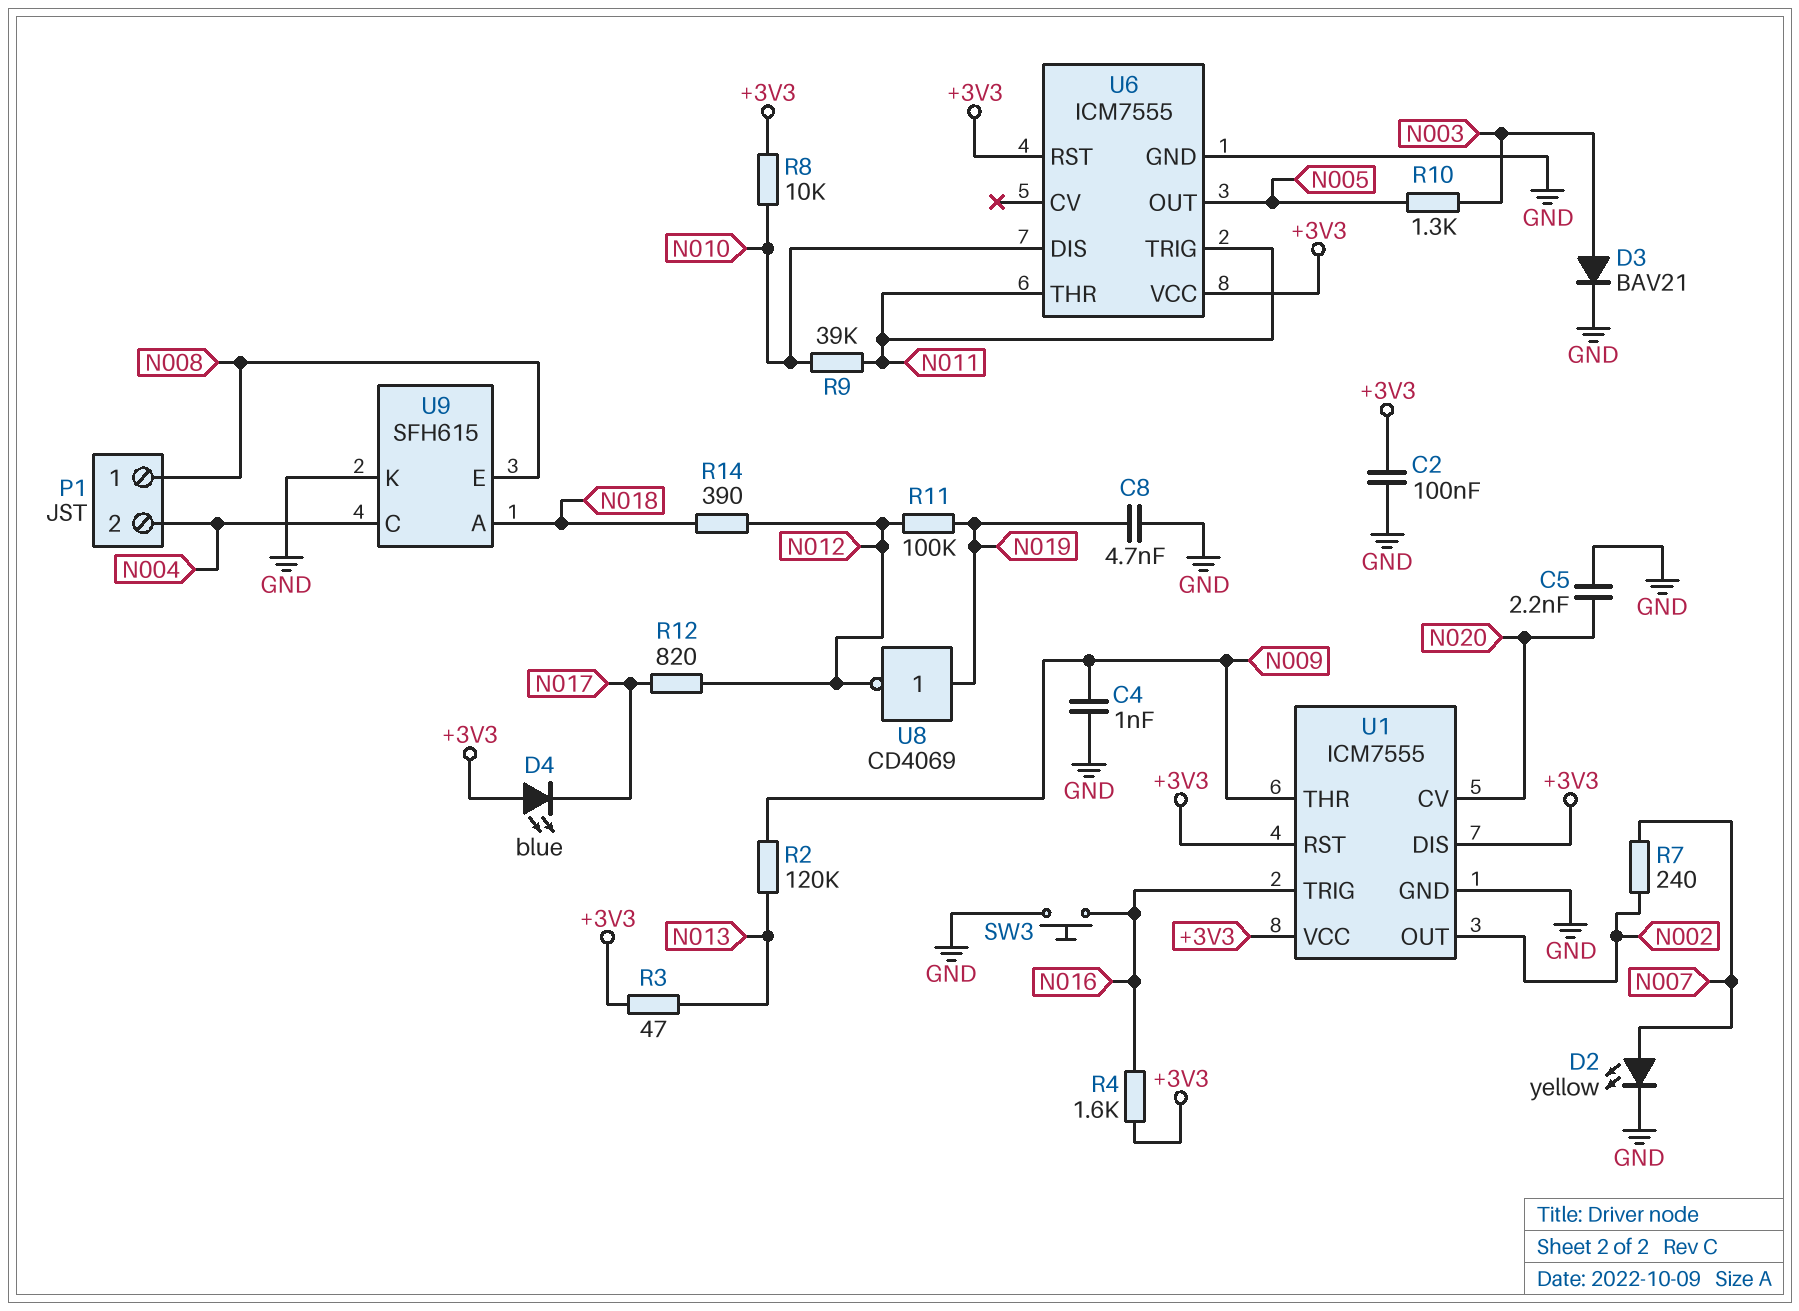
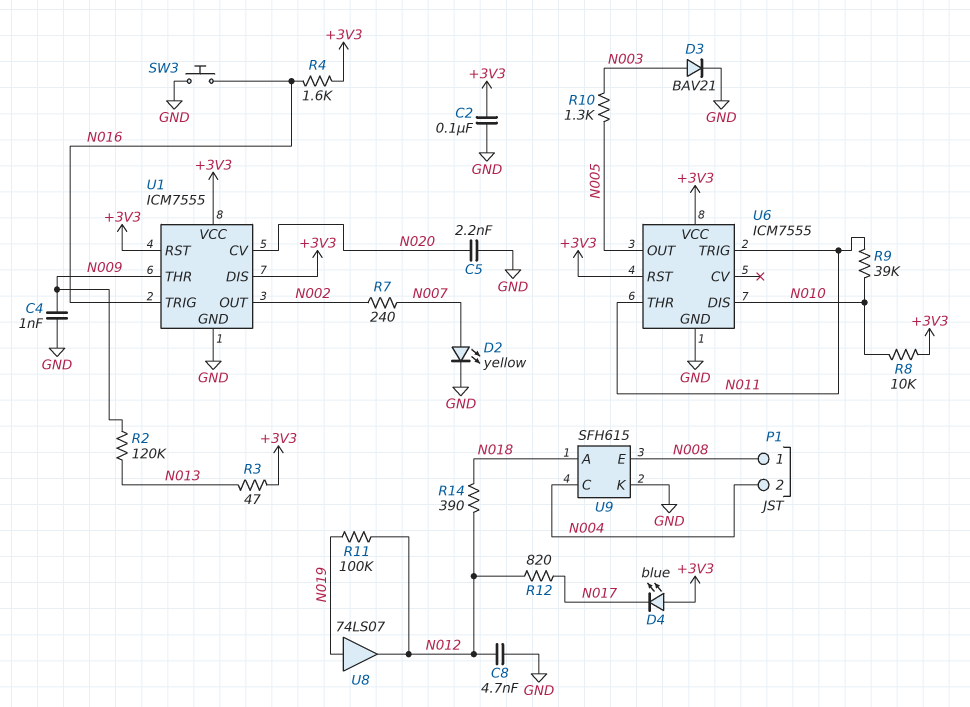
C8: 4.7nF (GND, N019) -> 4.7nF (GND, N012)
U8: NOT CD4069 (in N019, out N012) -> buffer 74LS07 (in N019, out N012)

